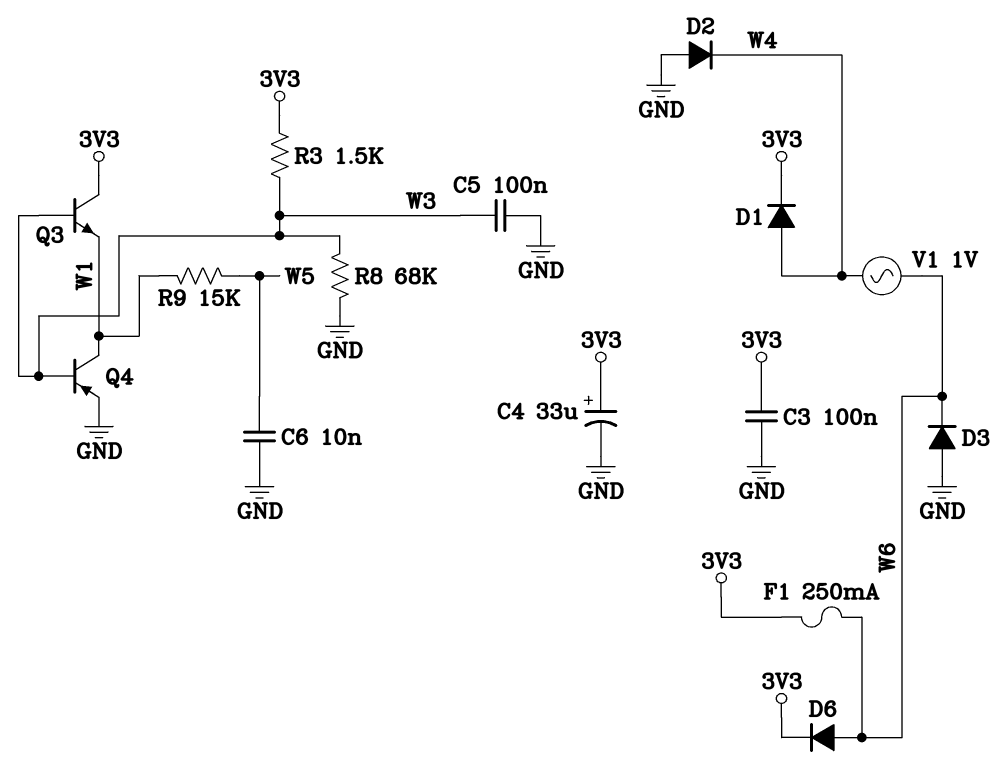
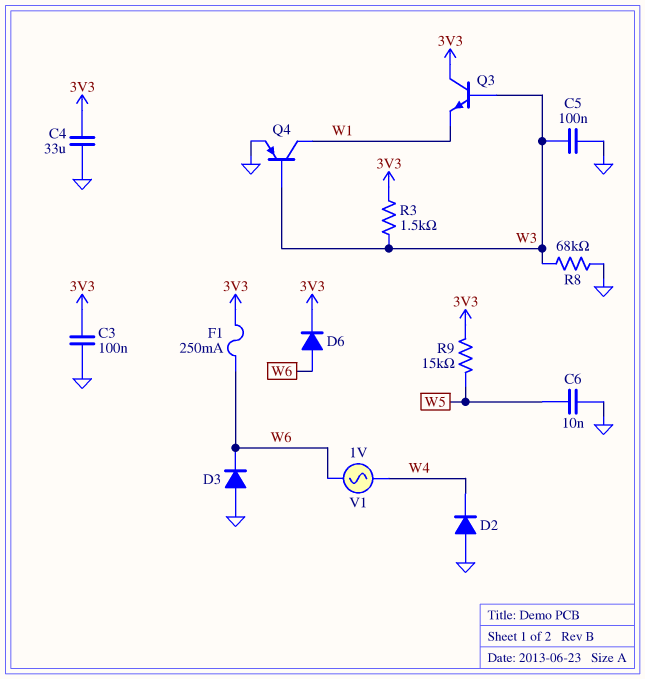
C4: 33uF (plus 3V3, minus GND) -> 33uF (3V3, GND)
D1: diode (A W4, K 3V3) -> none
R9: 15k (W1, W5) -> 15k (3V3, W5)

